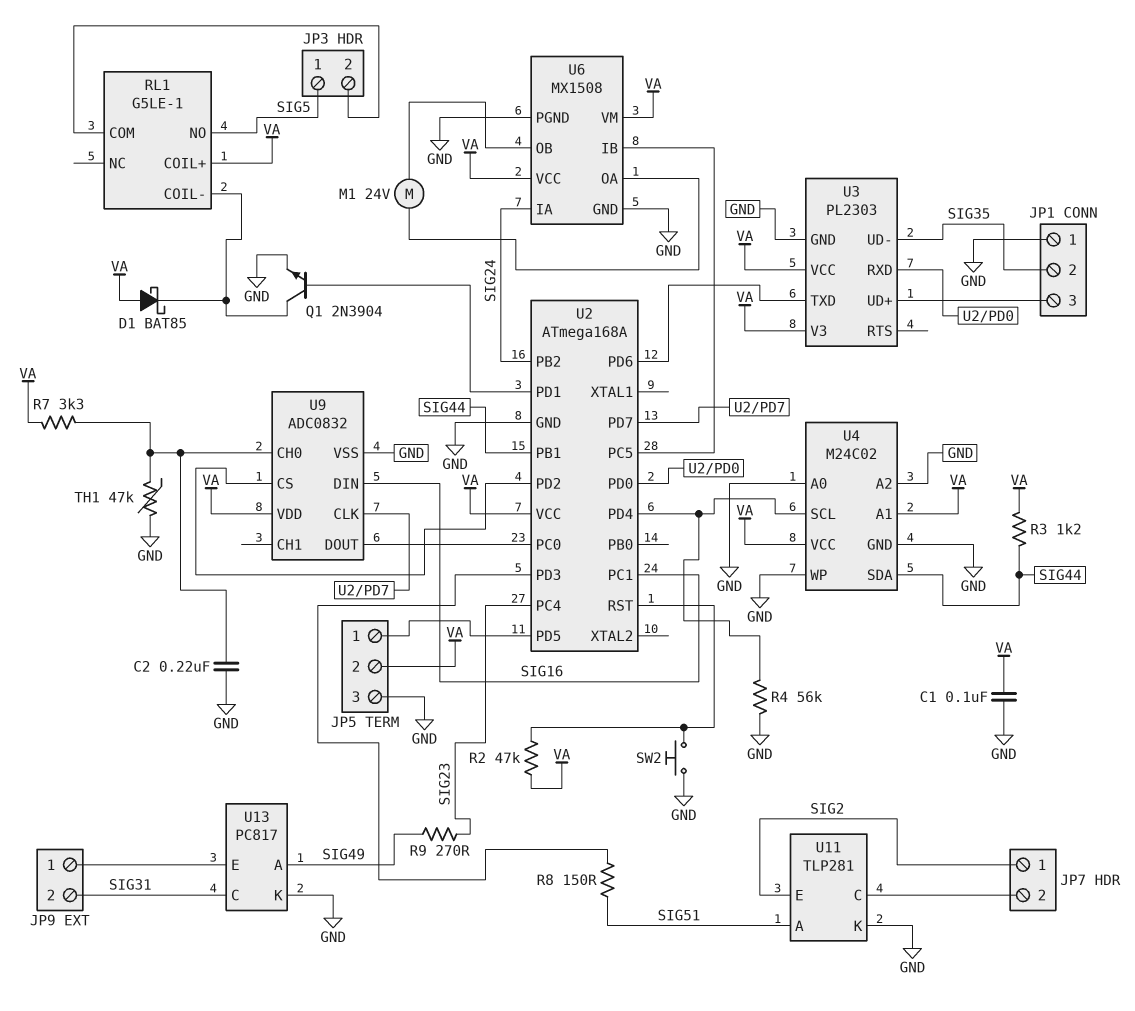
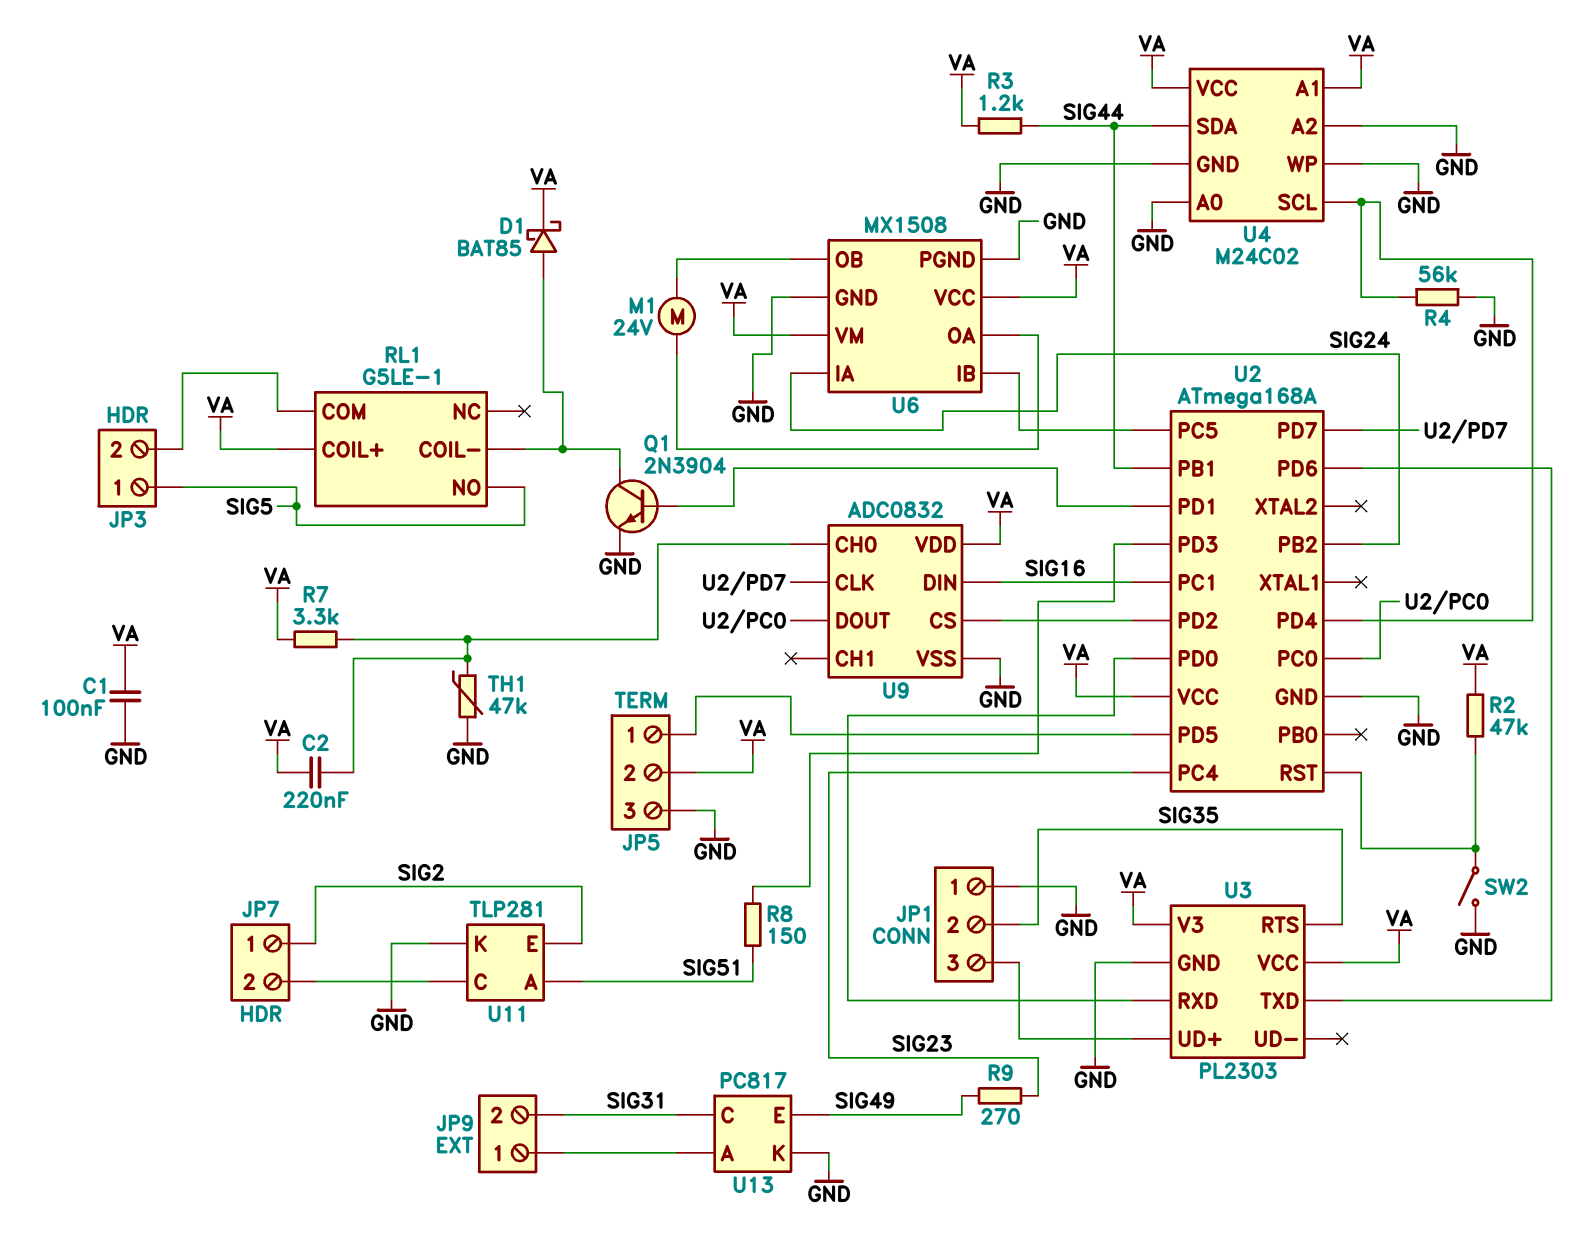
C2: 220nF (GND, U9/CH0) -> 220nF (U9/CH0, VA)
D1: schottky BAT85 (A VA, K RL1/COIL-) -> schottky BAT85 (A RL1/COIL-, K VA)
SW2: button (GND, U2/RST) -> switch (GND, U2/RST)
U3 pin RTS: none -> SIG35
U3 pin UD-: SIG35 -> none
U13 pin A: SIG49 -> JP9/1
U13 pin E: JP9/1 -> SIG49

